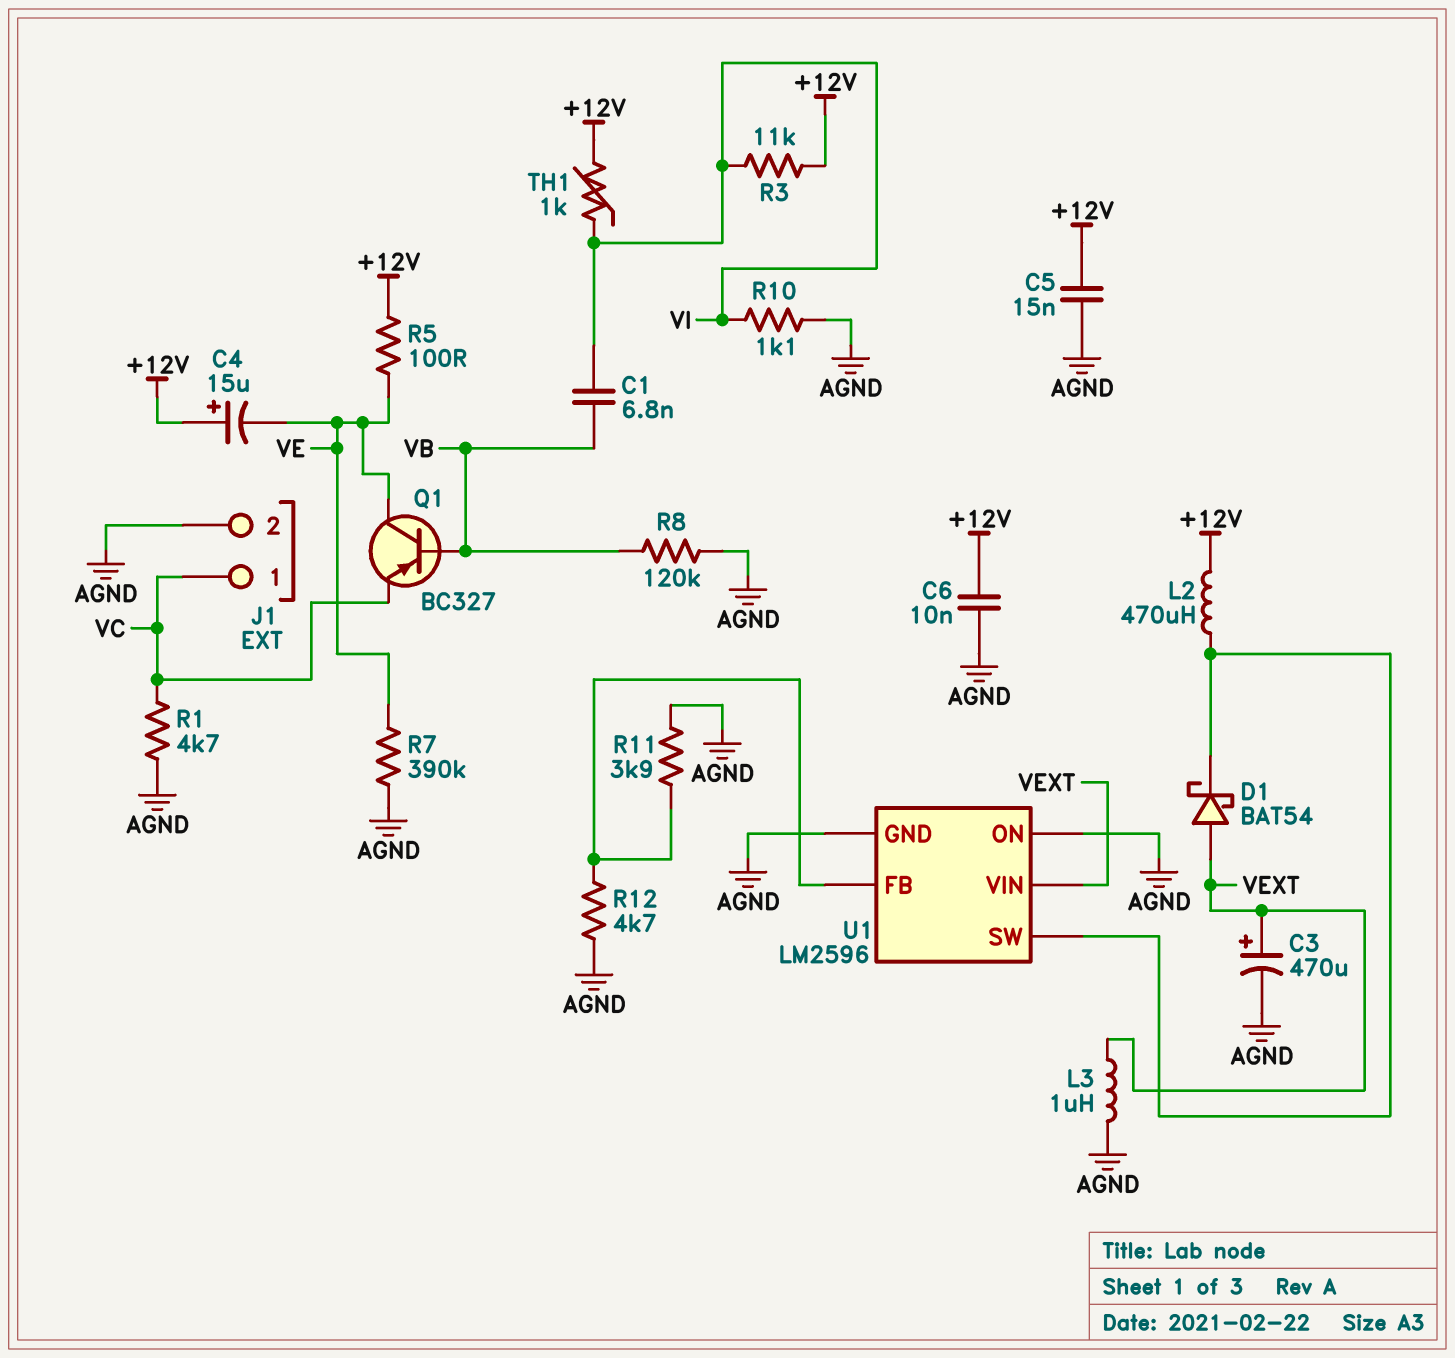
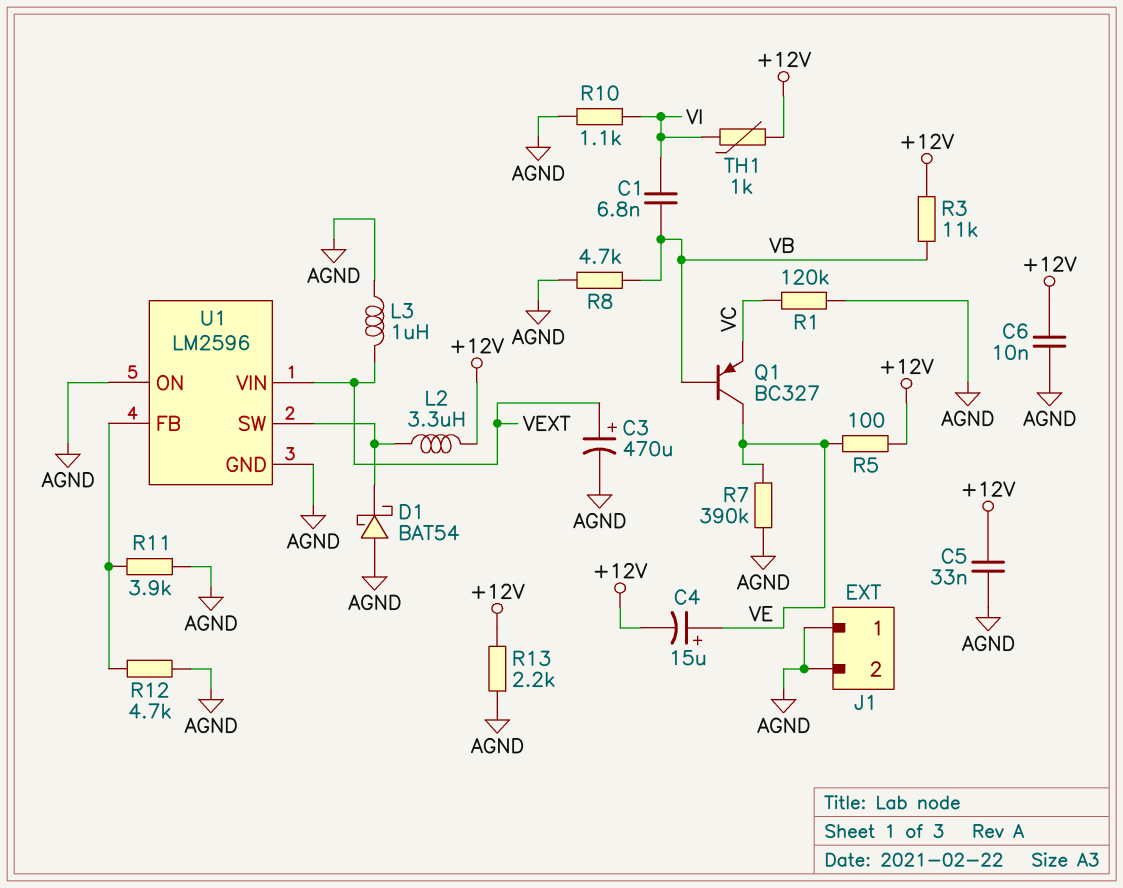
C4: 15uF (plus +12V, minus VE) -> 15uF (plus VE, minus +12V)
C5: 15nF (+12V, AGND) -> 33nF (+12V, AGND)
D1: schottky BAT54 (A VEXT, K U1/SW) -> schottky BAT54 (A AGND, K U1/SW)
J1 pin 1: VC -> AGND
L2: 470uH (+12V, U1/SW) -> 3.3uH (+12V, U1/SW)
R1: 4.7k (AGND, VC) -> 120k (AGND, VC)
R3: 11k (+12V, VI) -> 11k (+12V, VB)
R8: 120k (AGND, VB) -> 4.7k (AGND, VB)
R13: none -> 2.2k (+12V, AGND)

